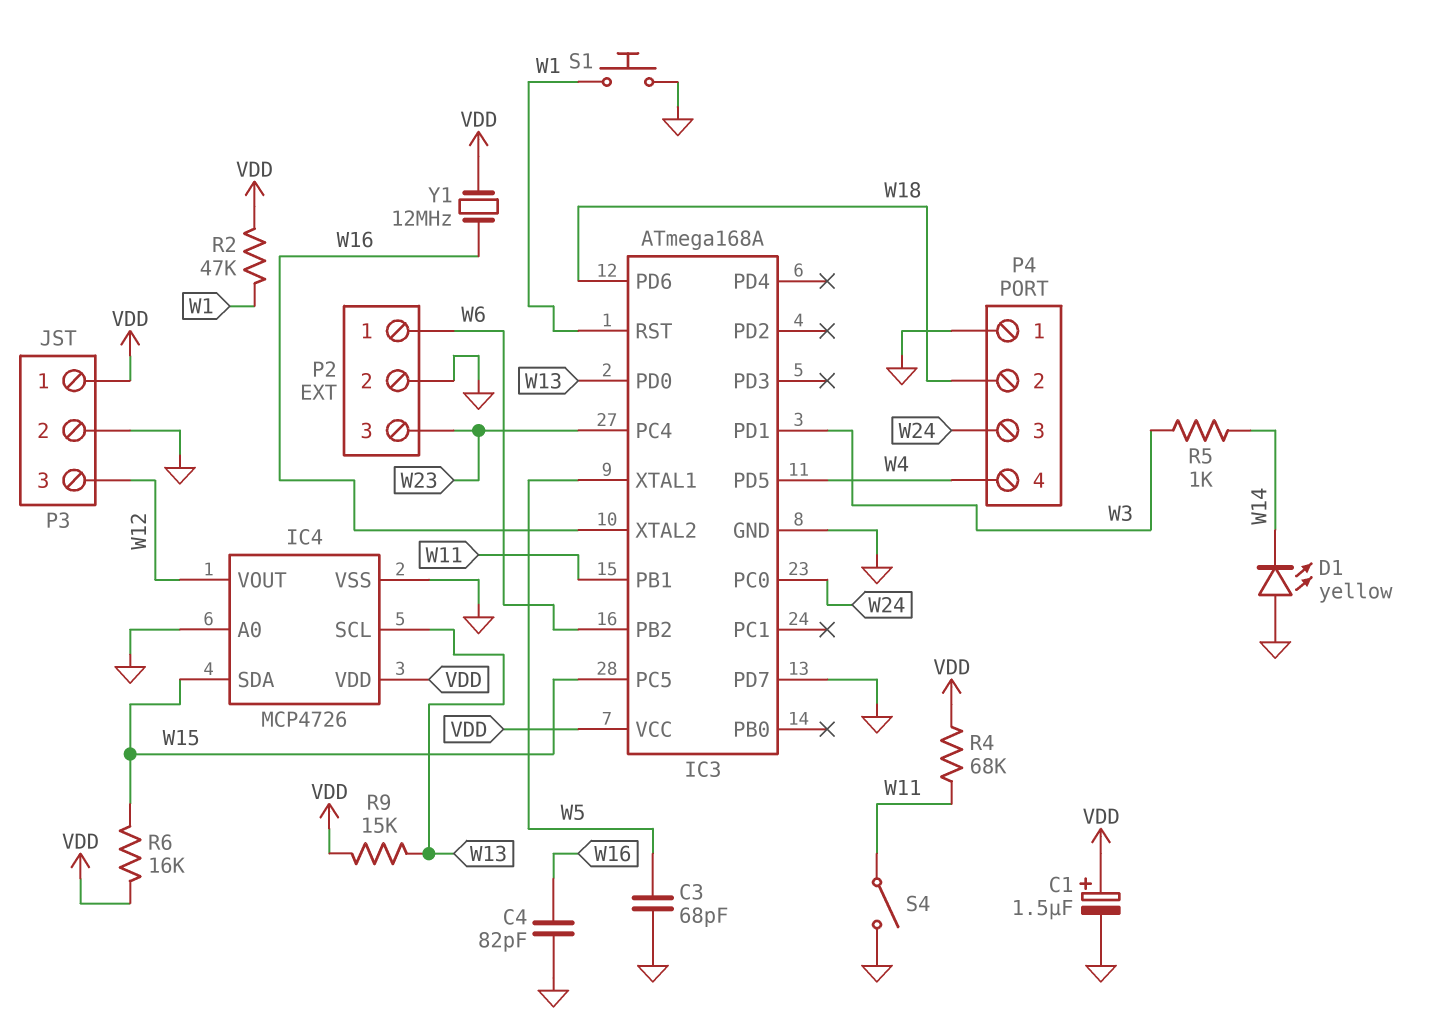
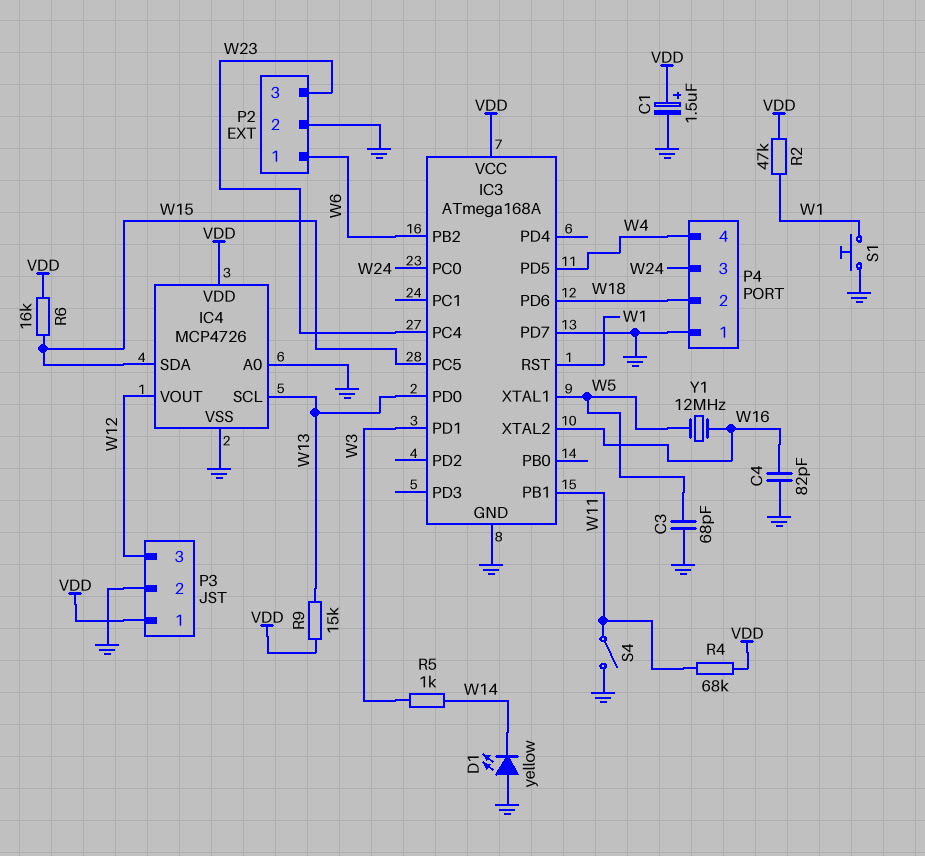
Y1: 12MHz (VDD, W16) -> 12MHz (W5, W16)

